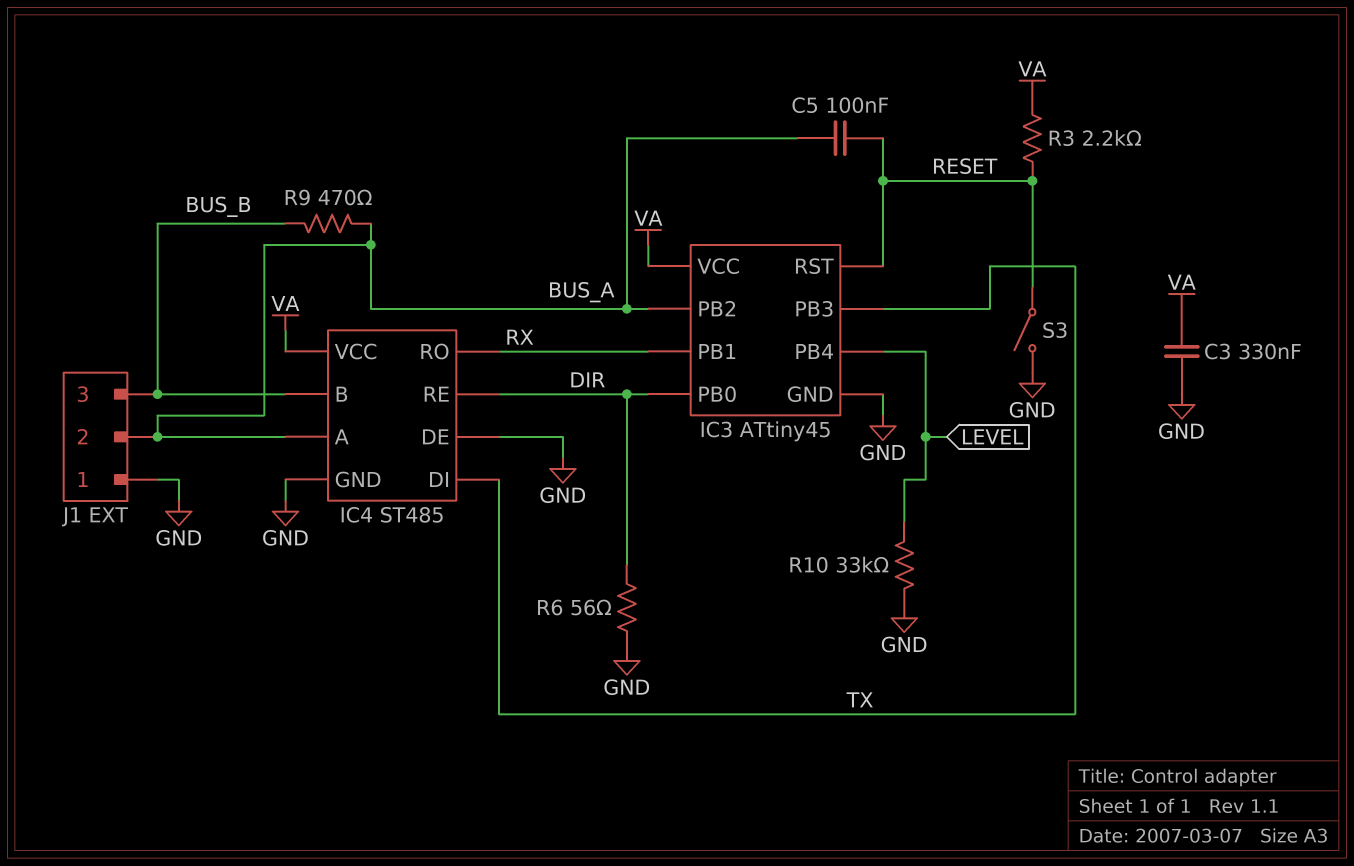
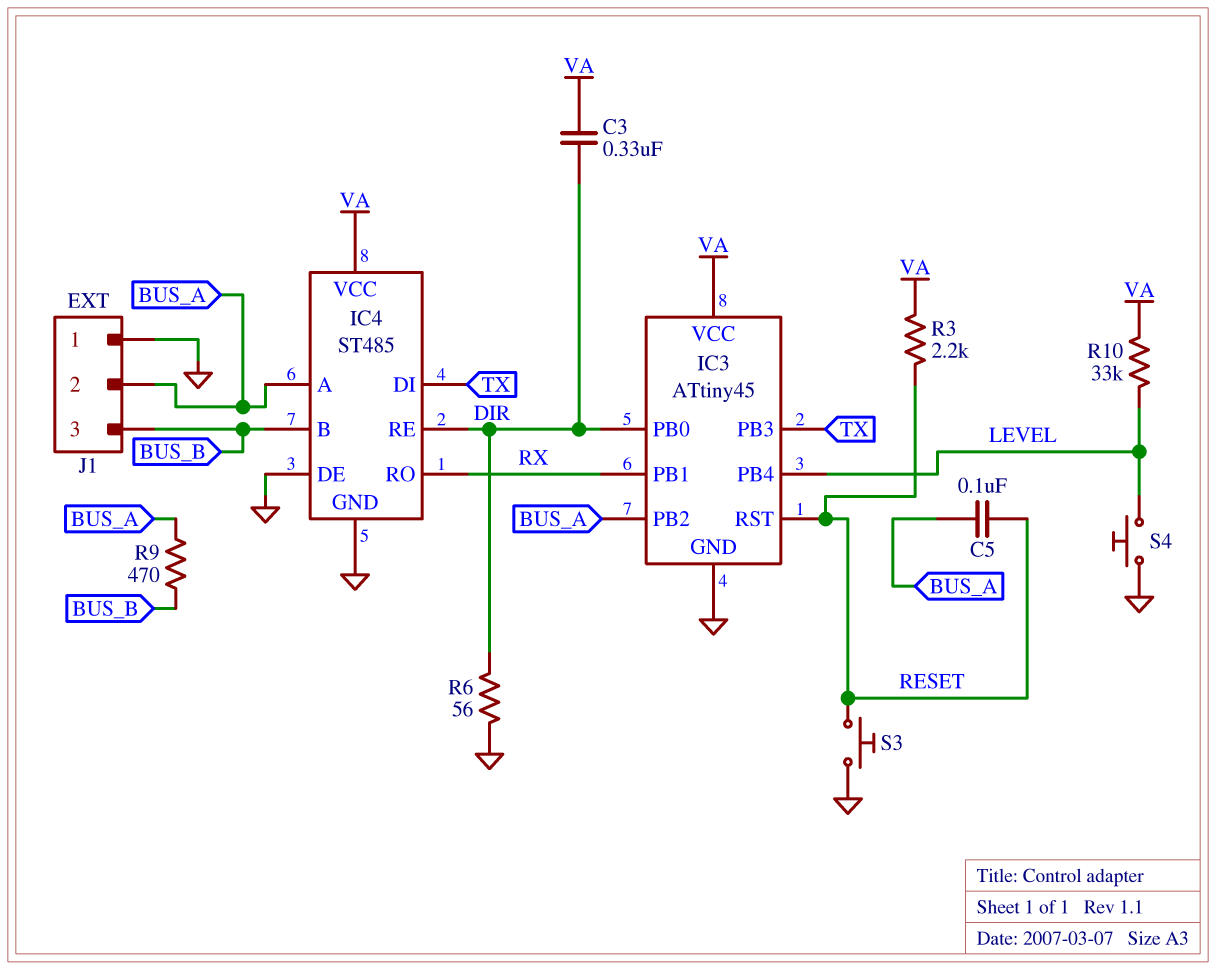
C3: 330nF (GND, VA) -> 330nF (DIR, VA)
R10: 33k (GND, LEVEL) -> 33k (LEVEL, VA)
S3: switch (GND, RESET) -> button (GND, RESET)
S4: none -> button (GND, LEVEL)

